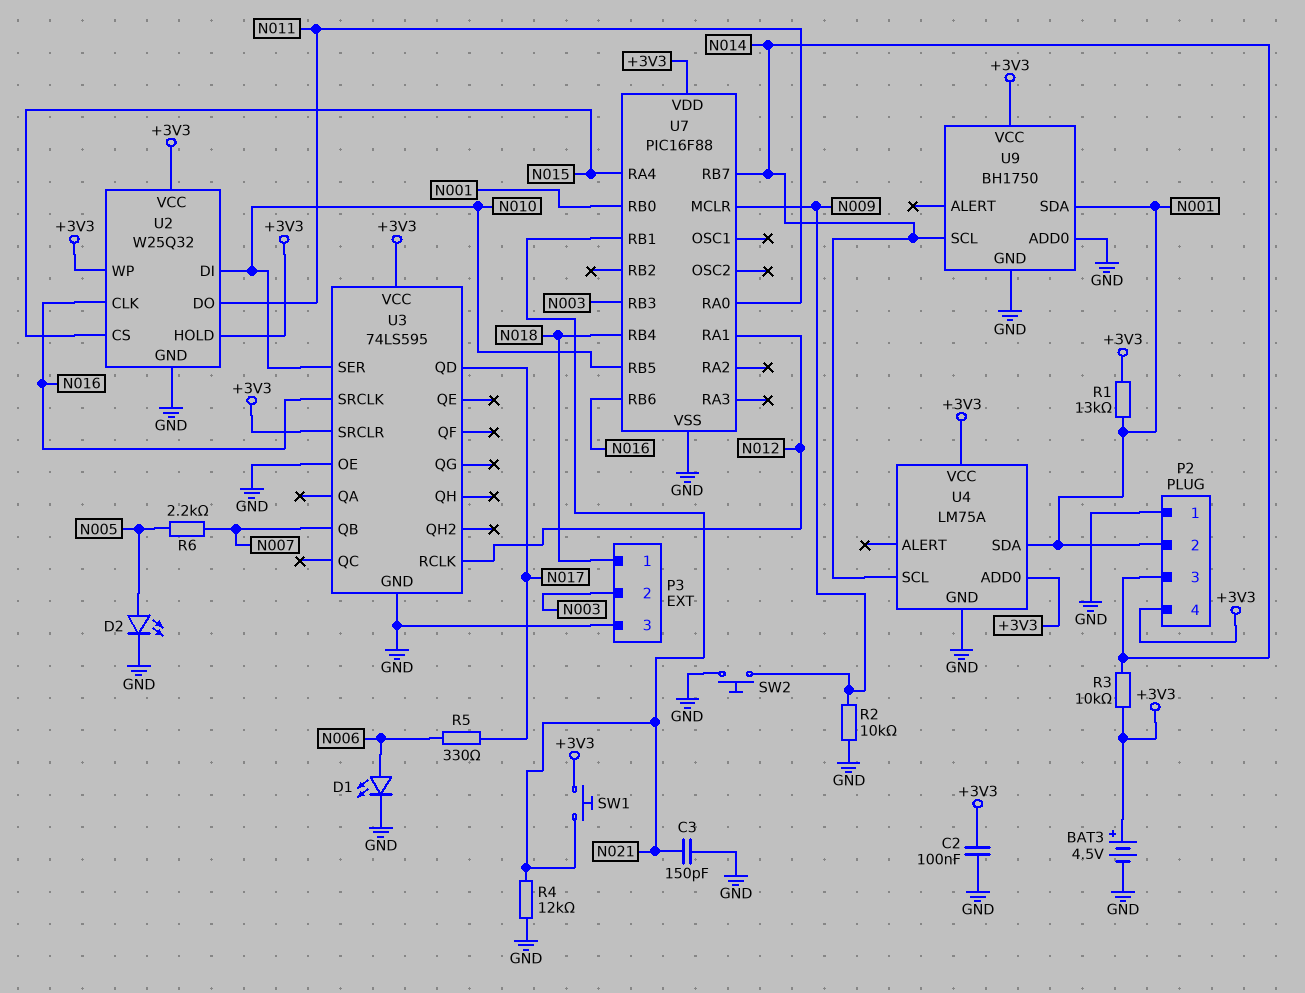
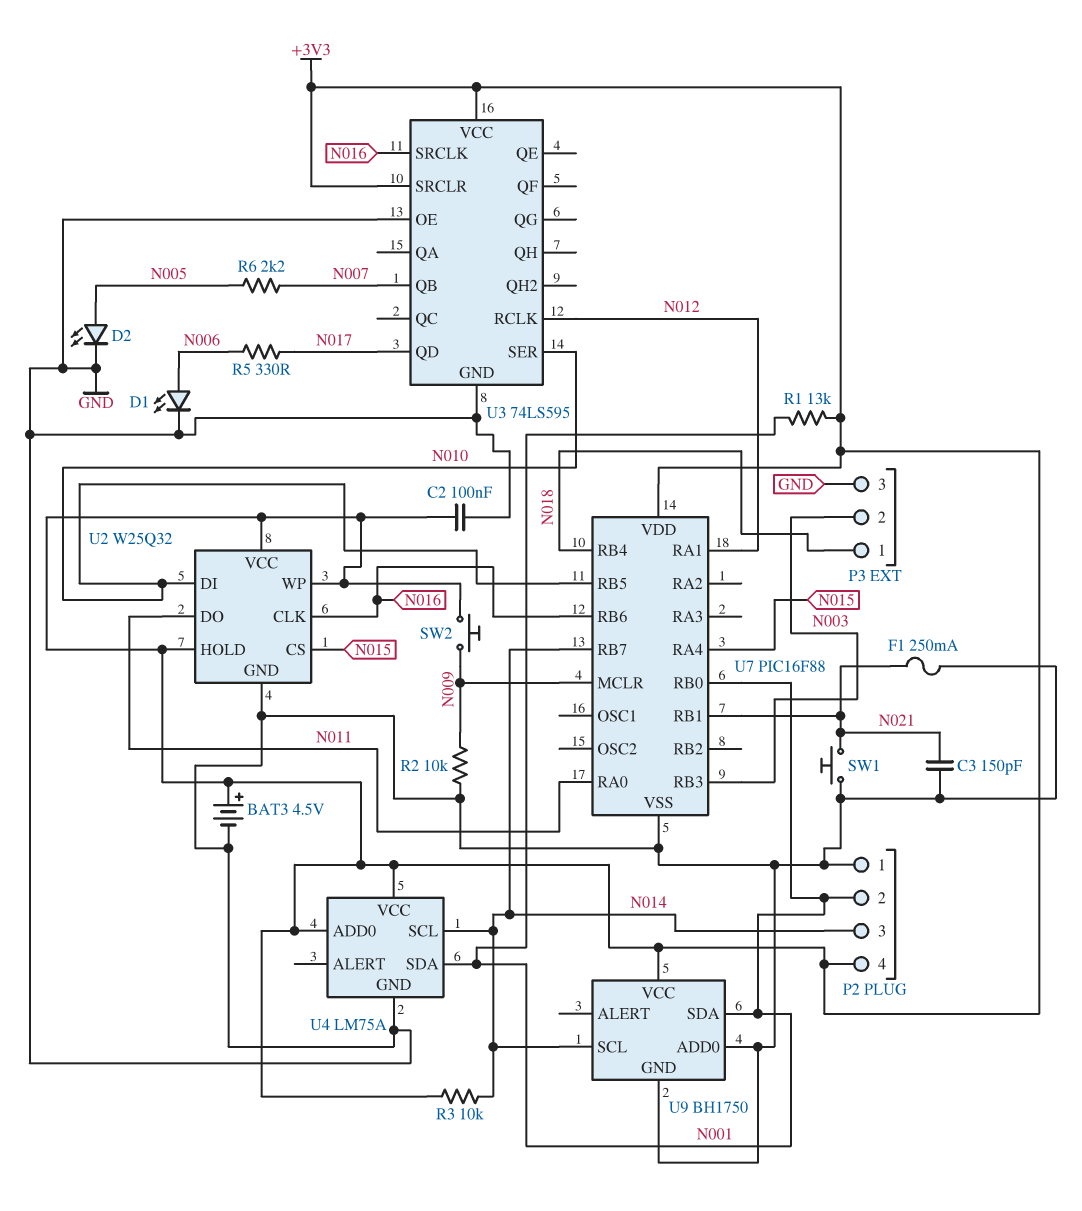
F1: none -> 250mA (GND, N021)
R4: 12k (GND, N021) -> none
SW1: button (+3V3, N021) -> button (GND, N021)
SW2: button (GND, N009) -> button (+3V3, N009)

